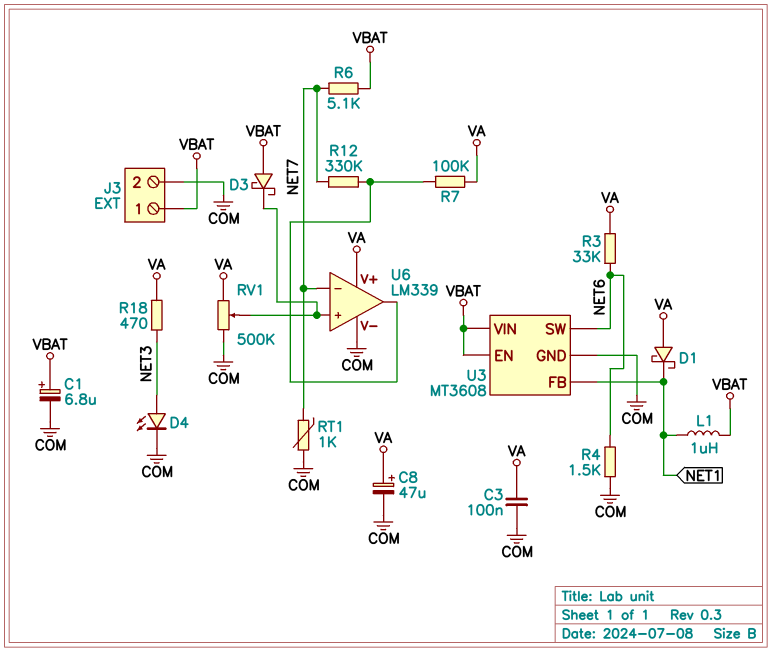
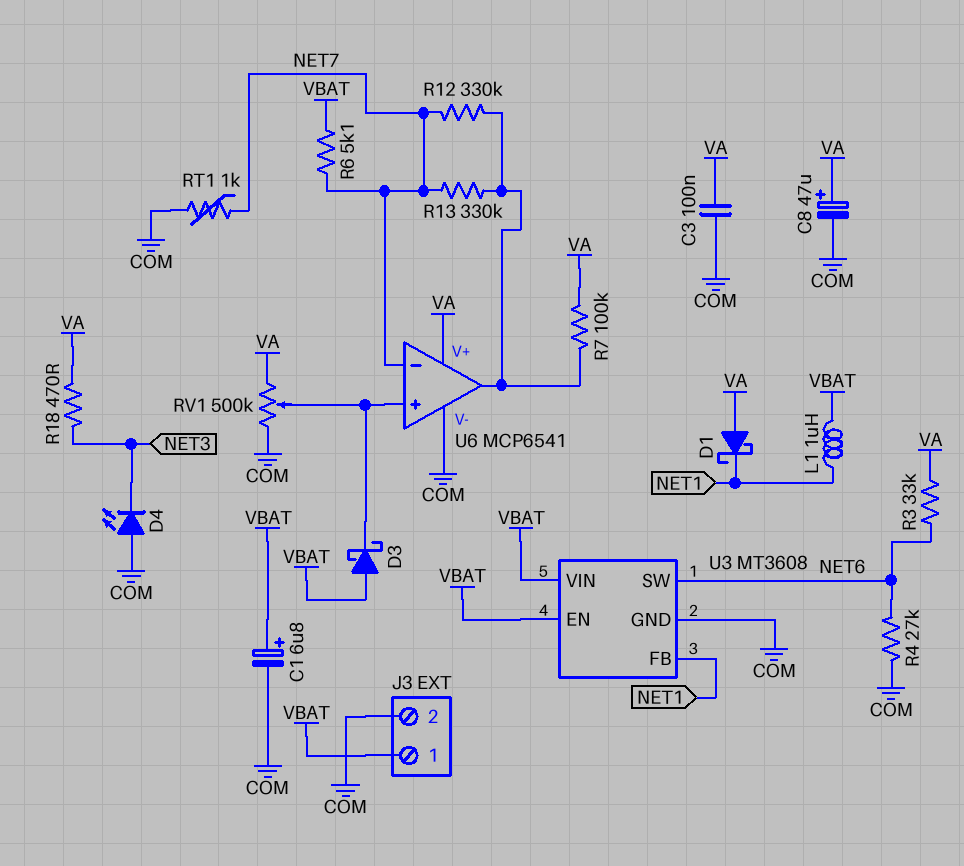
D4: LED (A NET3, K COM) -> LED (A COM, K NET3)
R4: 1.5k (COM, NET6) -> 27k (COM, NET6)
R13: none -> 330k (NET7, U6/out)
U6: LM339 -> MCP6541

